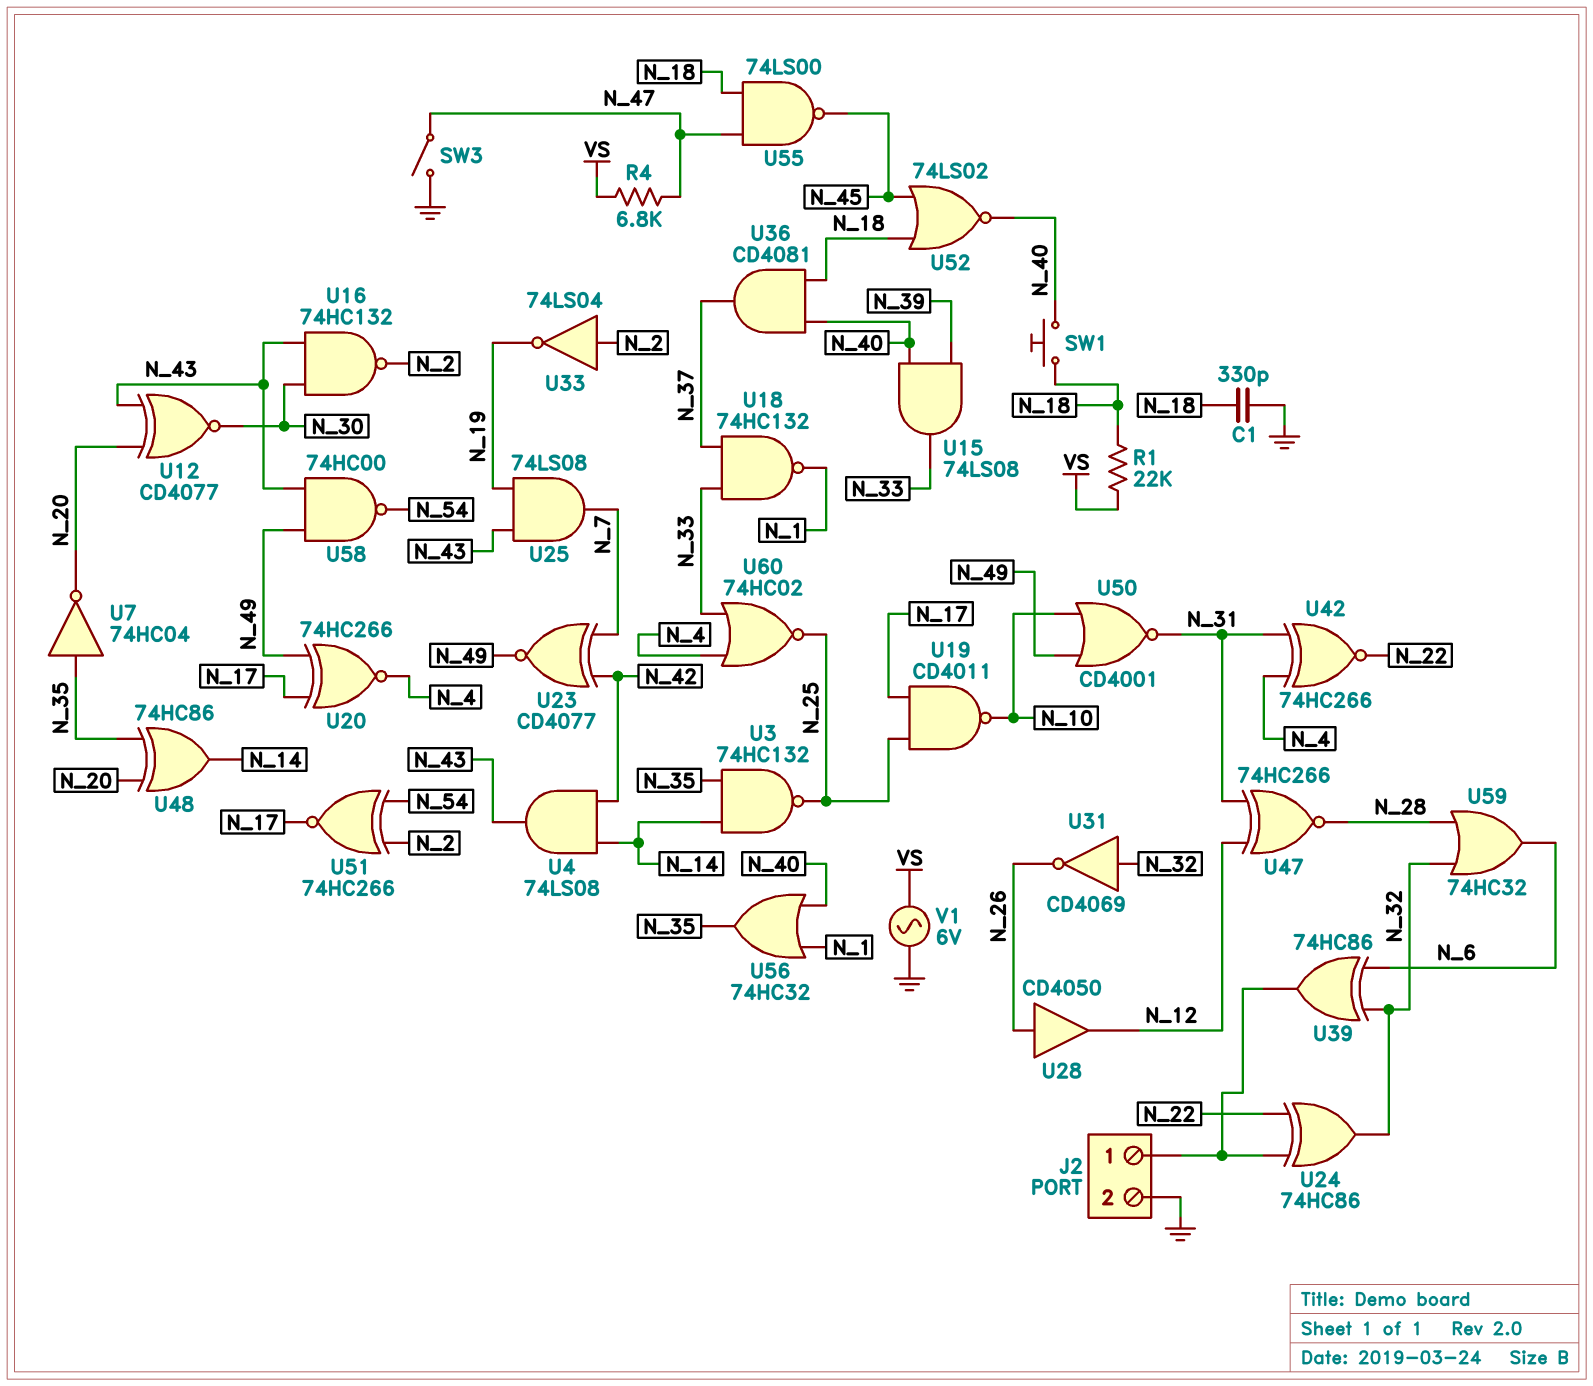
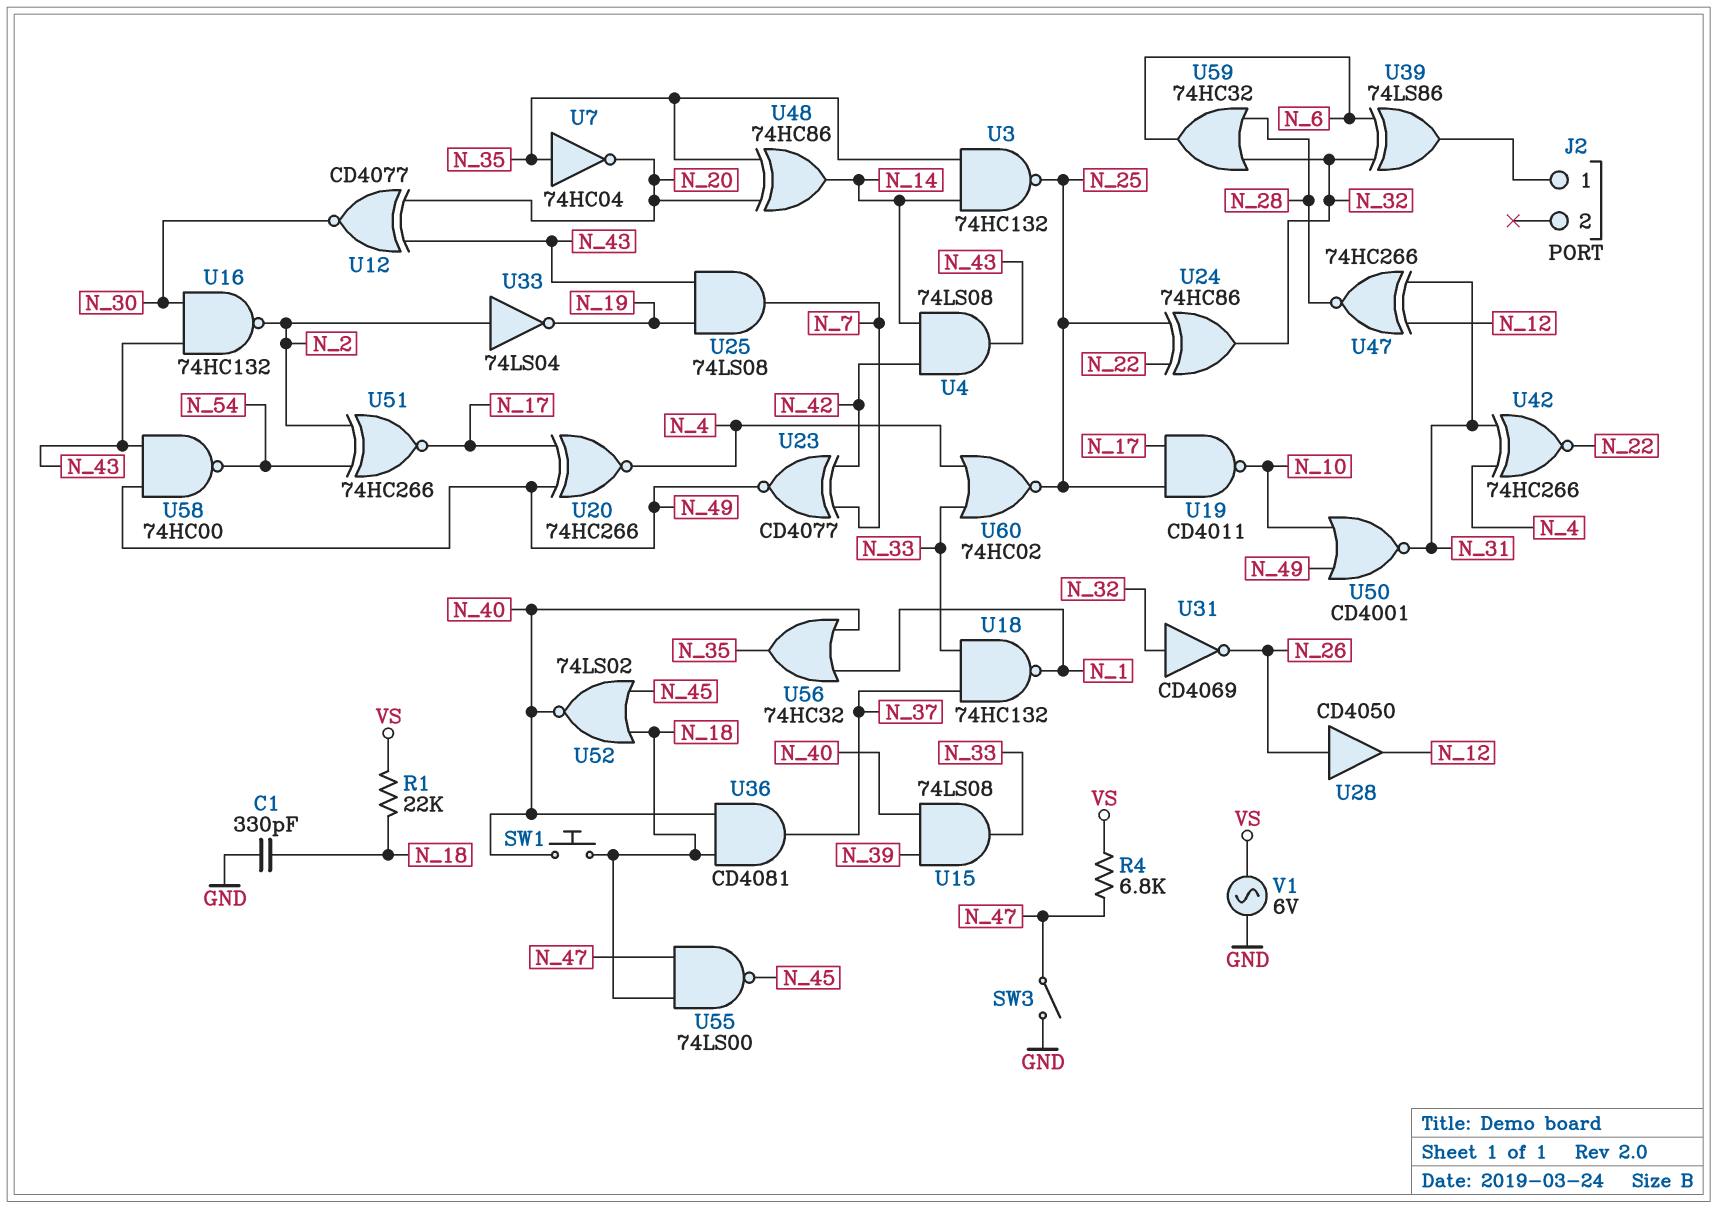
J2 pin 2: GND -> none
U24: XOR 74HC86 (in J2/1, in N_22, out N_32) -> XOR 74HC86 (in N_22, in N_25, out N_32)
U39: XOR 74HC86 (in N_6, in N_32, out J2/1) -> XOR 74LS86 (in N_6, in N_32, out J2/1)

